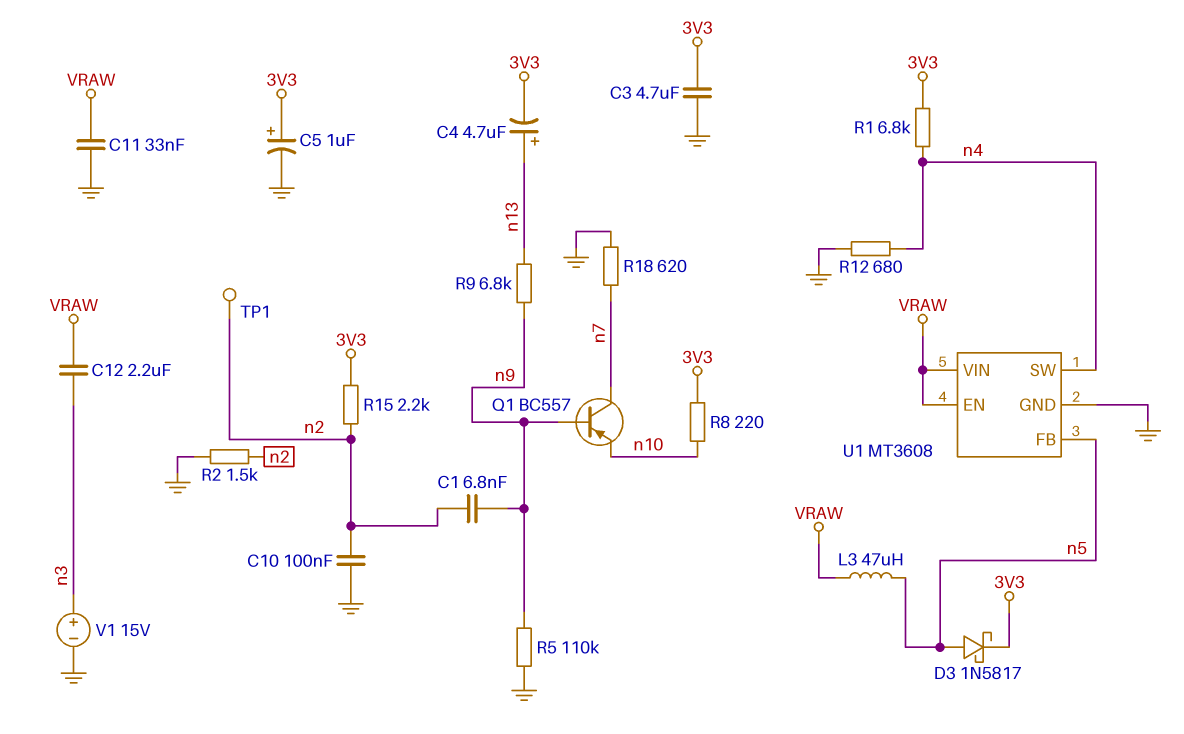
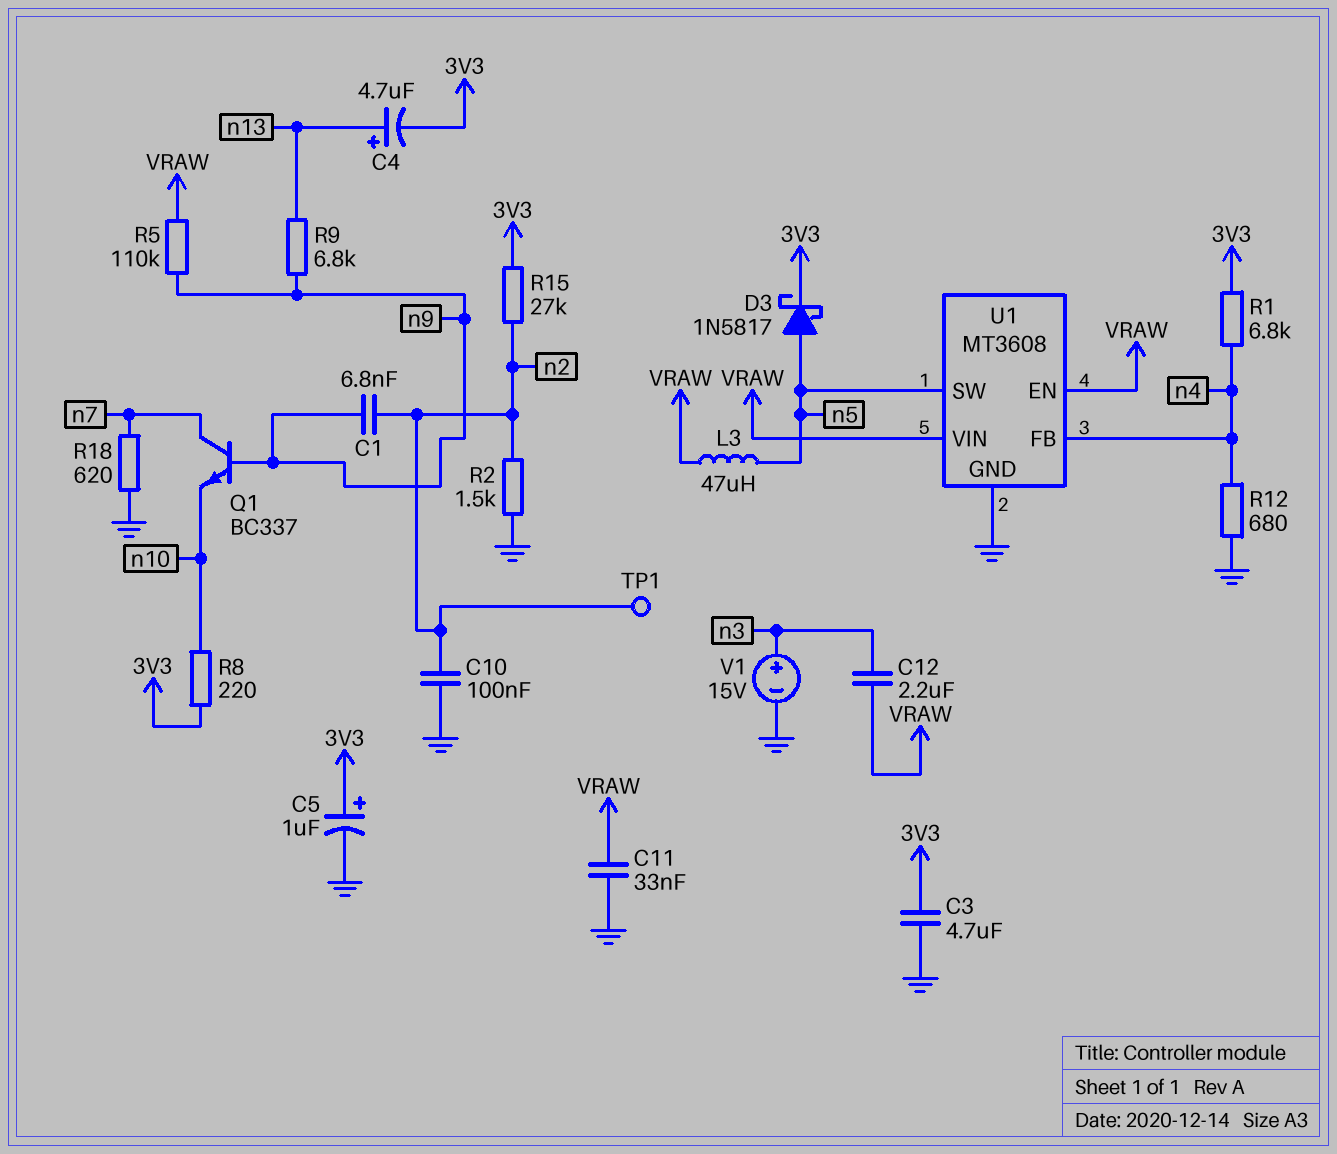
Q1: PNP BC557 (B n9, C n7, E n10) -> NPN BC337 (B n9, C n7, E n10)
R5: 110k (GND, n9) -> 110k (VRAW, n9)
R15: 2.2k (3V3, n2) -> 27k (3V3, n2)
U1 pin FB: n5 -> n4
U1 pin SW: n4 -> n5

